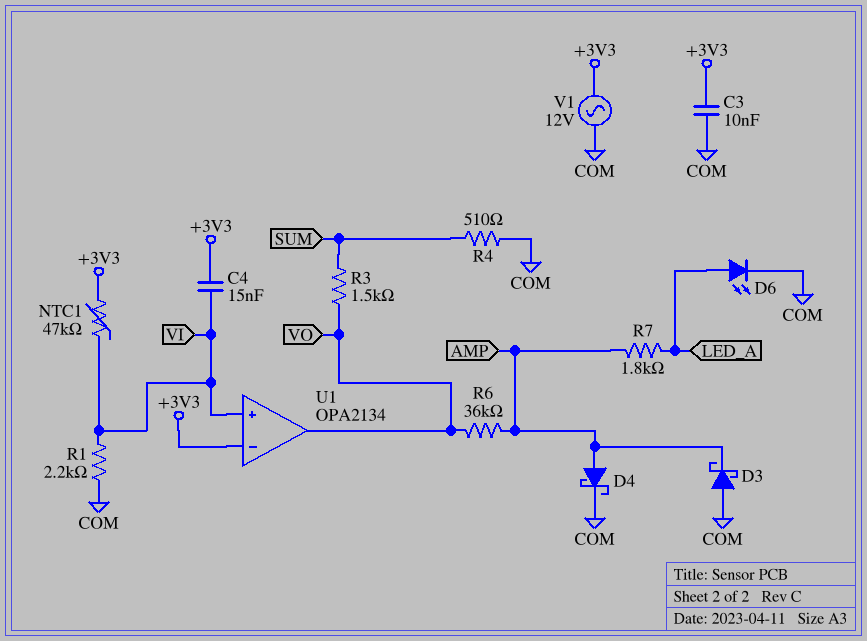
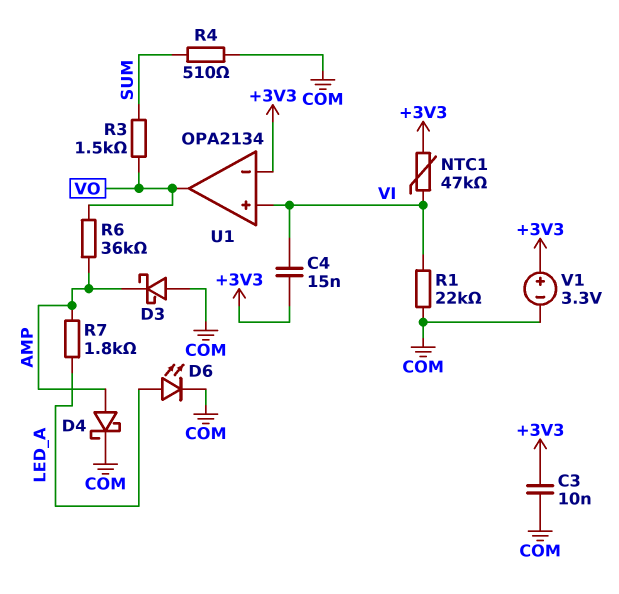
R1: 2.2k (COM, VI) -> 22k (COM, VI)
V1: AC 12V (+3V3, COM) -> 3.3V (plus +3V3, minus COM)

